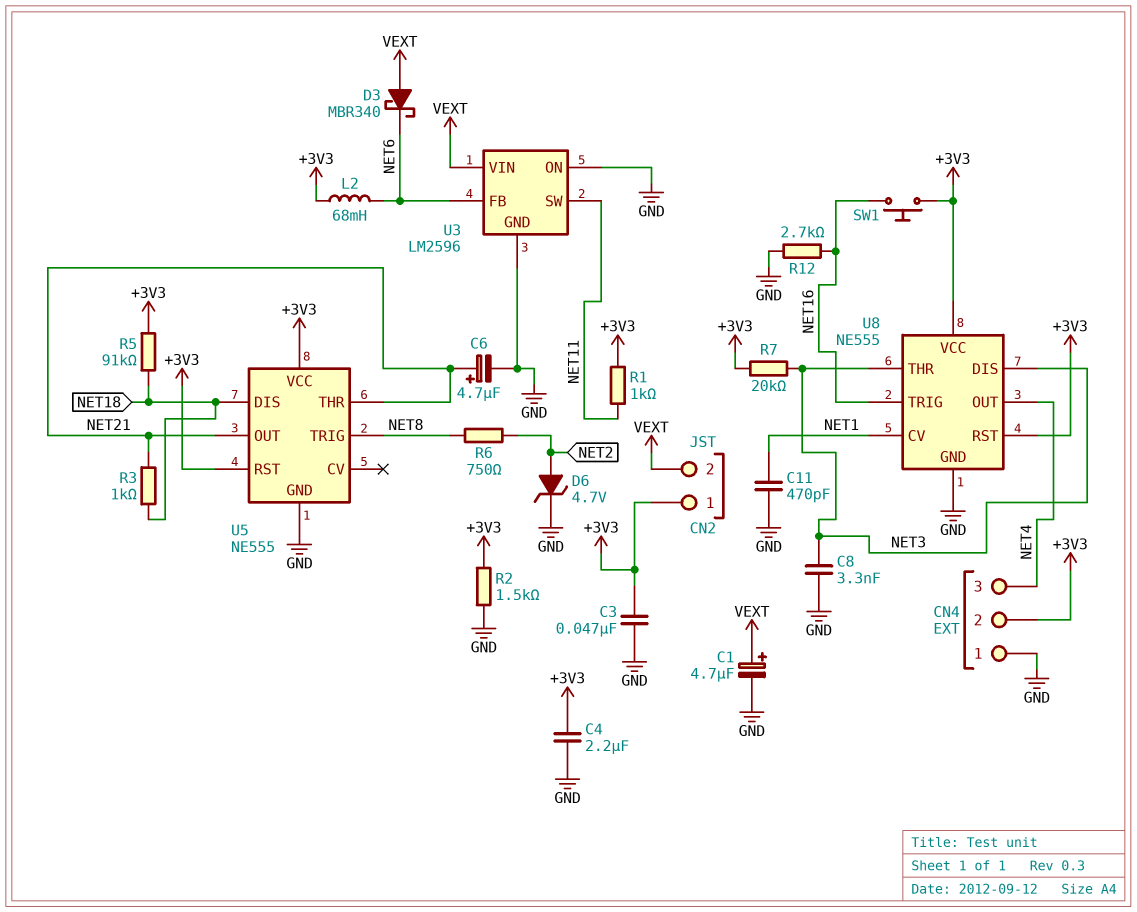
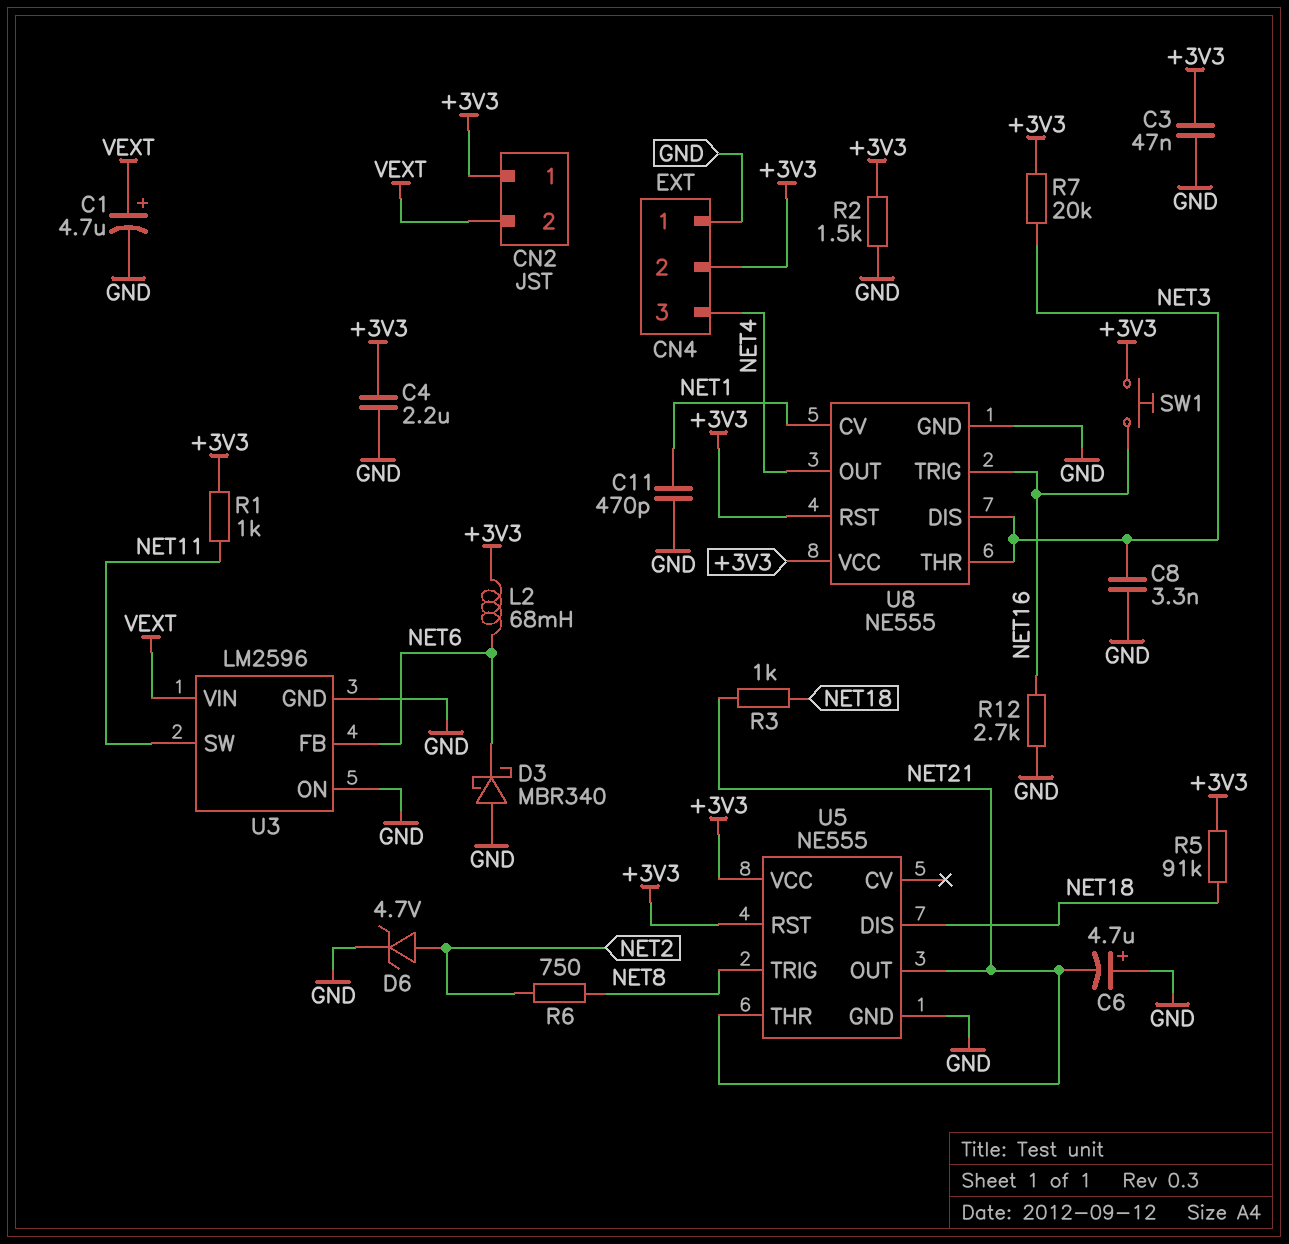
C6: 4.7uF (plus NET21, minus GND) -> 4.7uF (plus GND, minus NET21)
D3: schottky MBR340 (A VEXT, K NET6) -> schottky MBR340 (A GND, K NET6)

